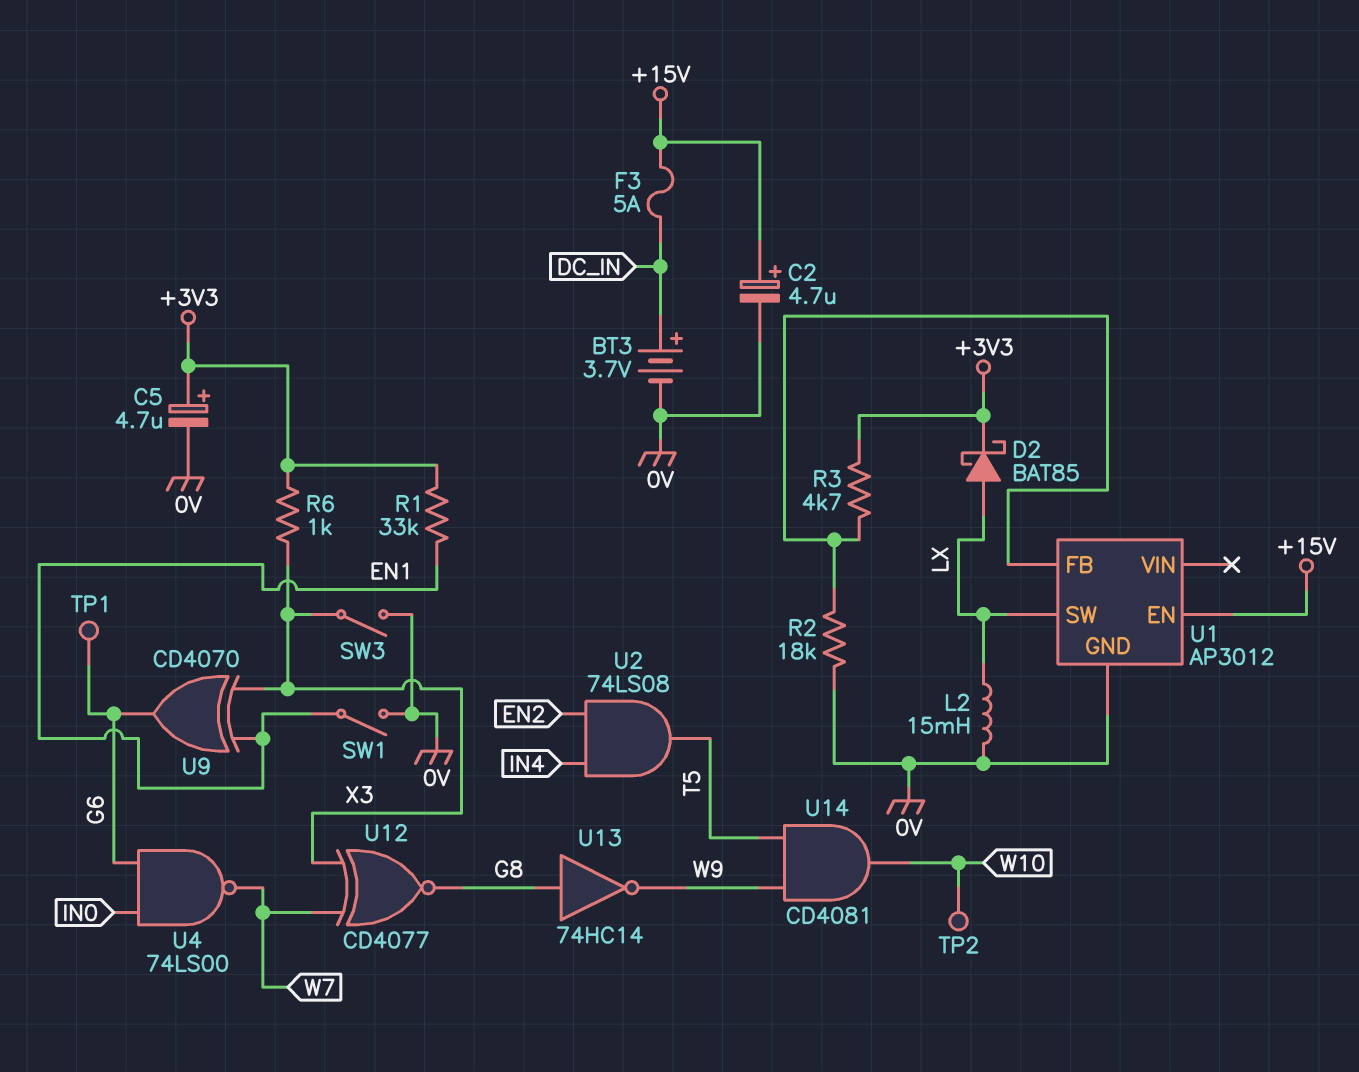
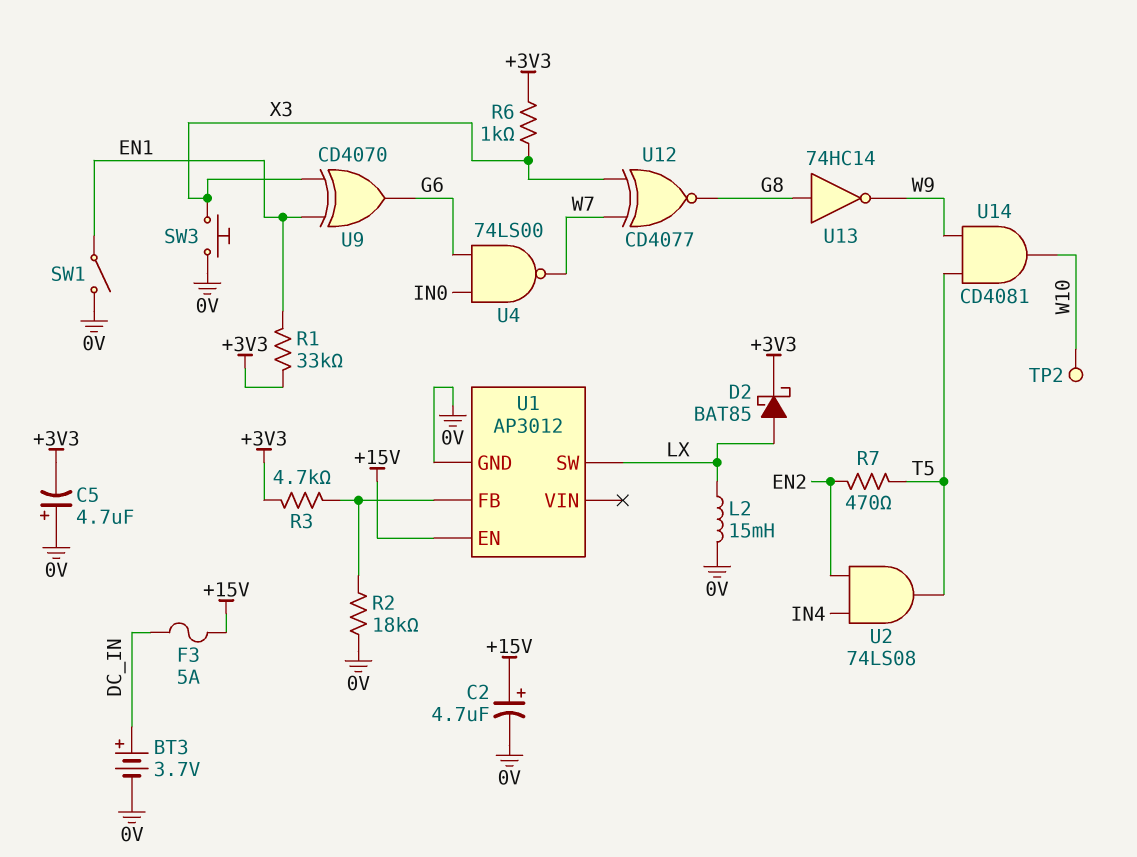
C5: 4.7uF (plus +3V3, minus 0V) -> 4.7uF (plus 0V, minus +3V3)
R7: none -> 470 (EN2, T5)
SW3: switch (0V, X3) -> button (0V, X3)
TP1: test point (G6) -> none

